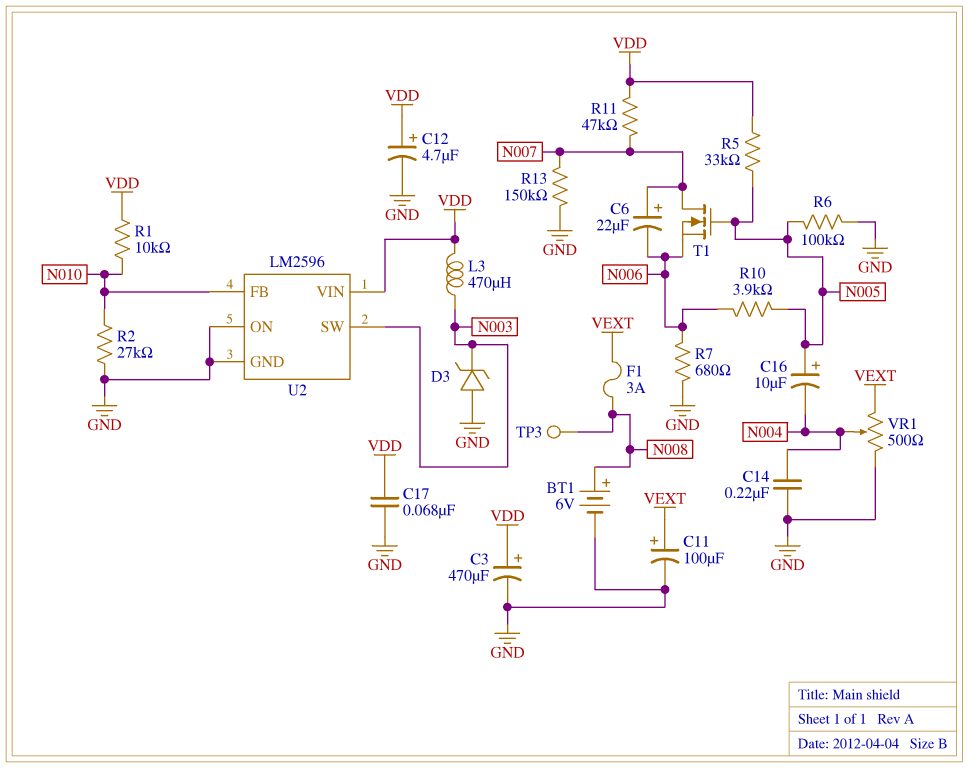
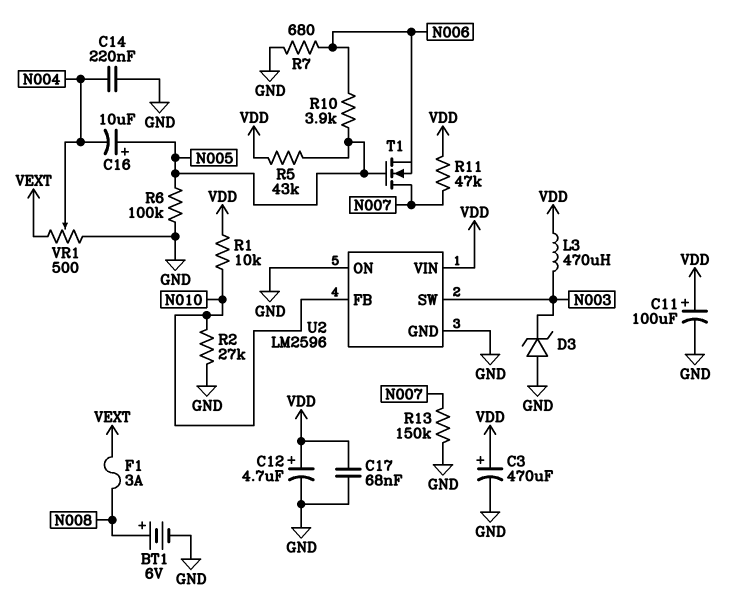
C6: 22uF (plus N007, minus N006) -> none
C11: 100uF (plus VEXT, minus GND) -> 100uF (plus VDD, minus GND)
R5: 33k (N005, VDD) -> 43k (N005, VDD)
TP3: test point (N008) -> none

